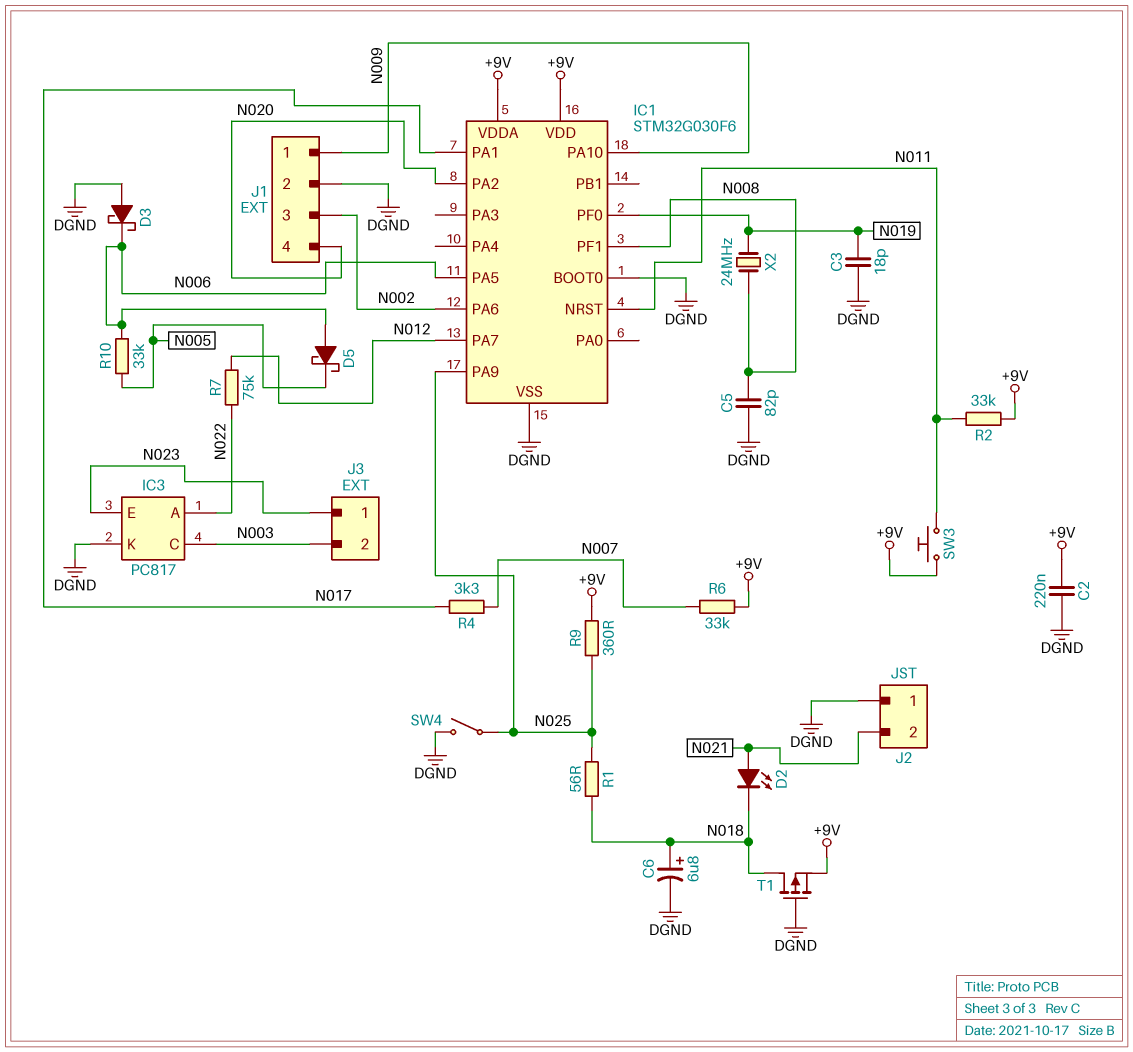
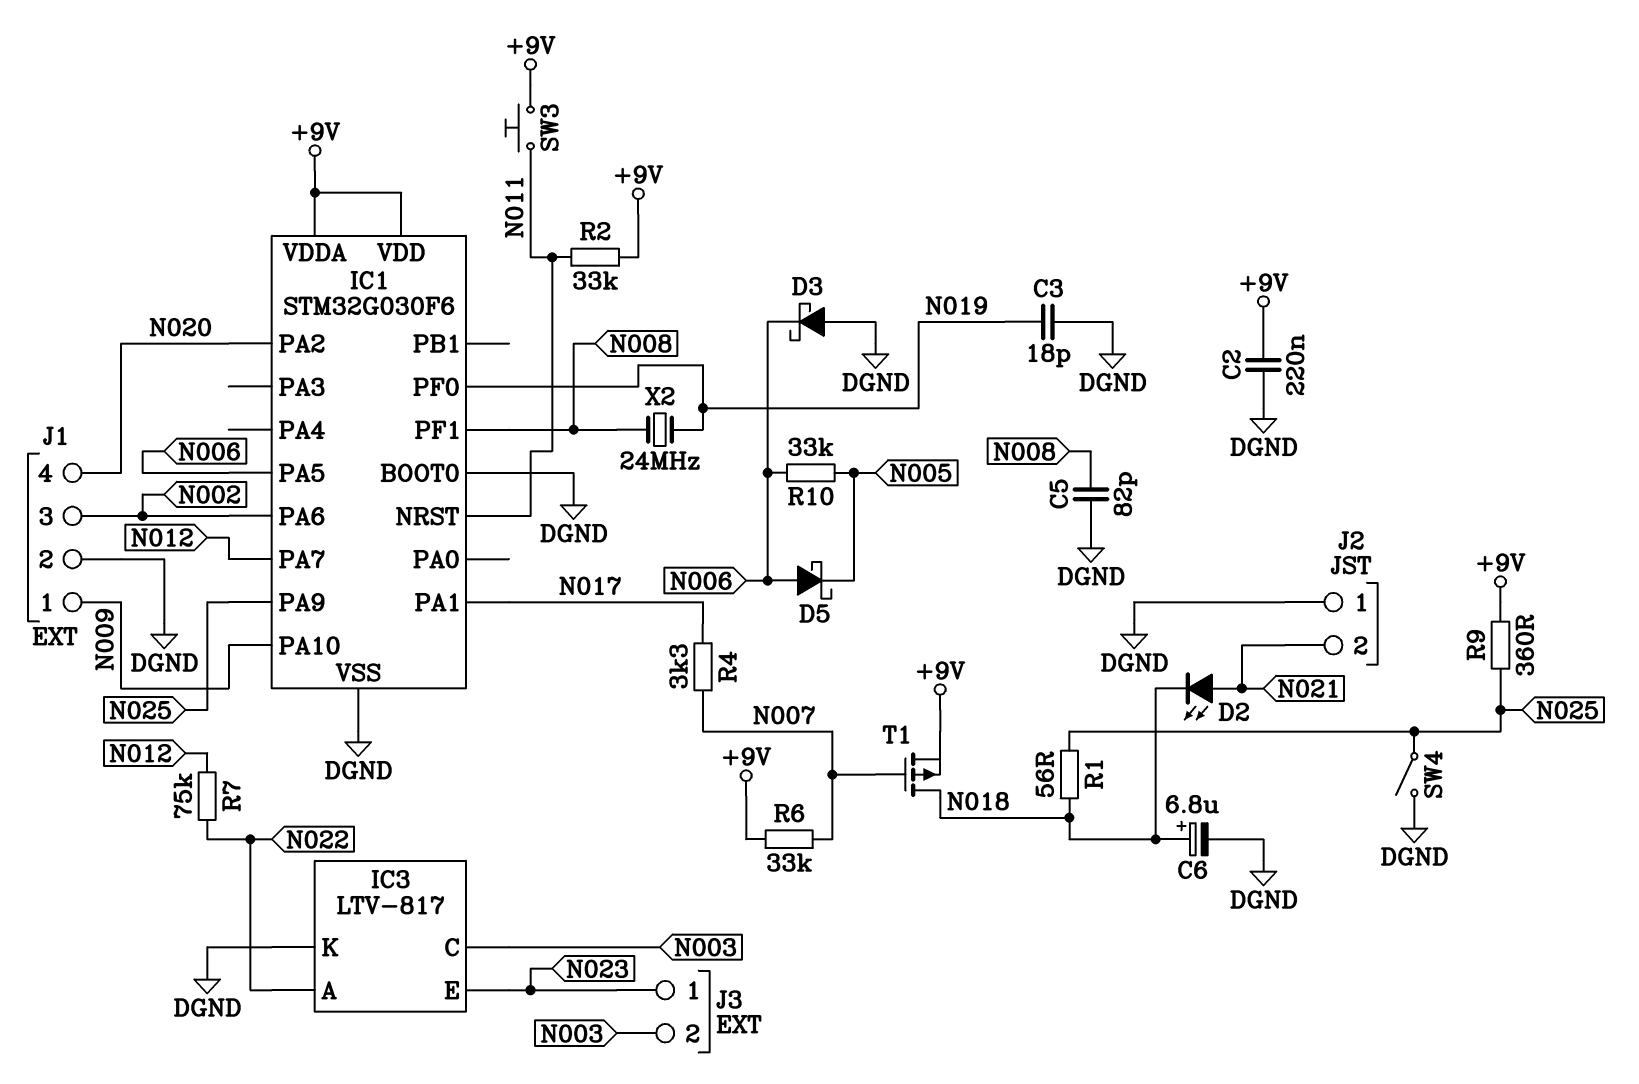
IC3: PC817 -> LTV-817
T1: PMOS (G DGND, D N018, S +9V) -> PMOS (G N007, D N018, S +9V)

